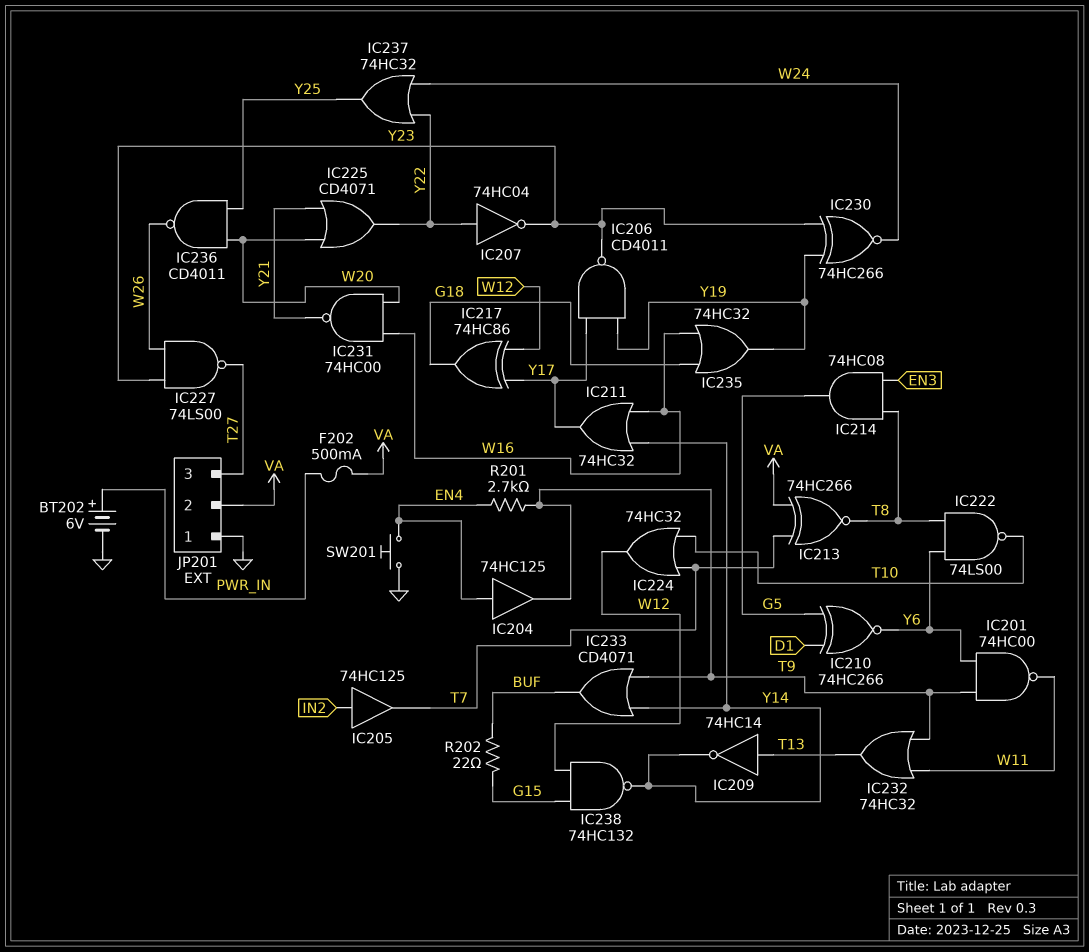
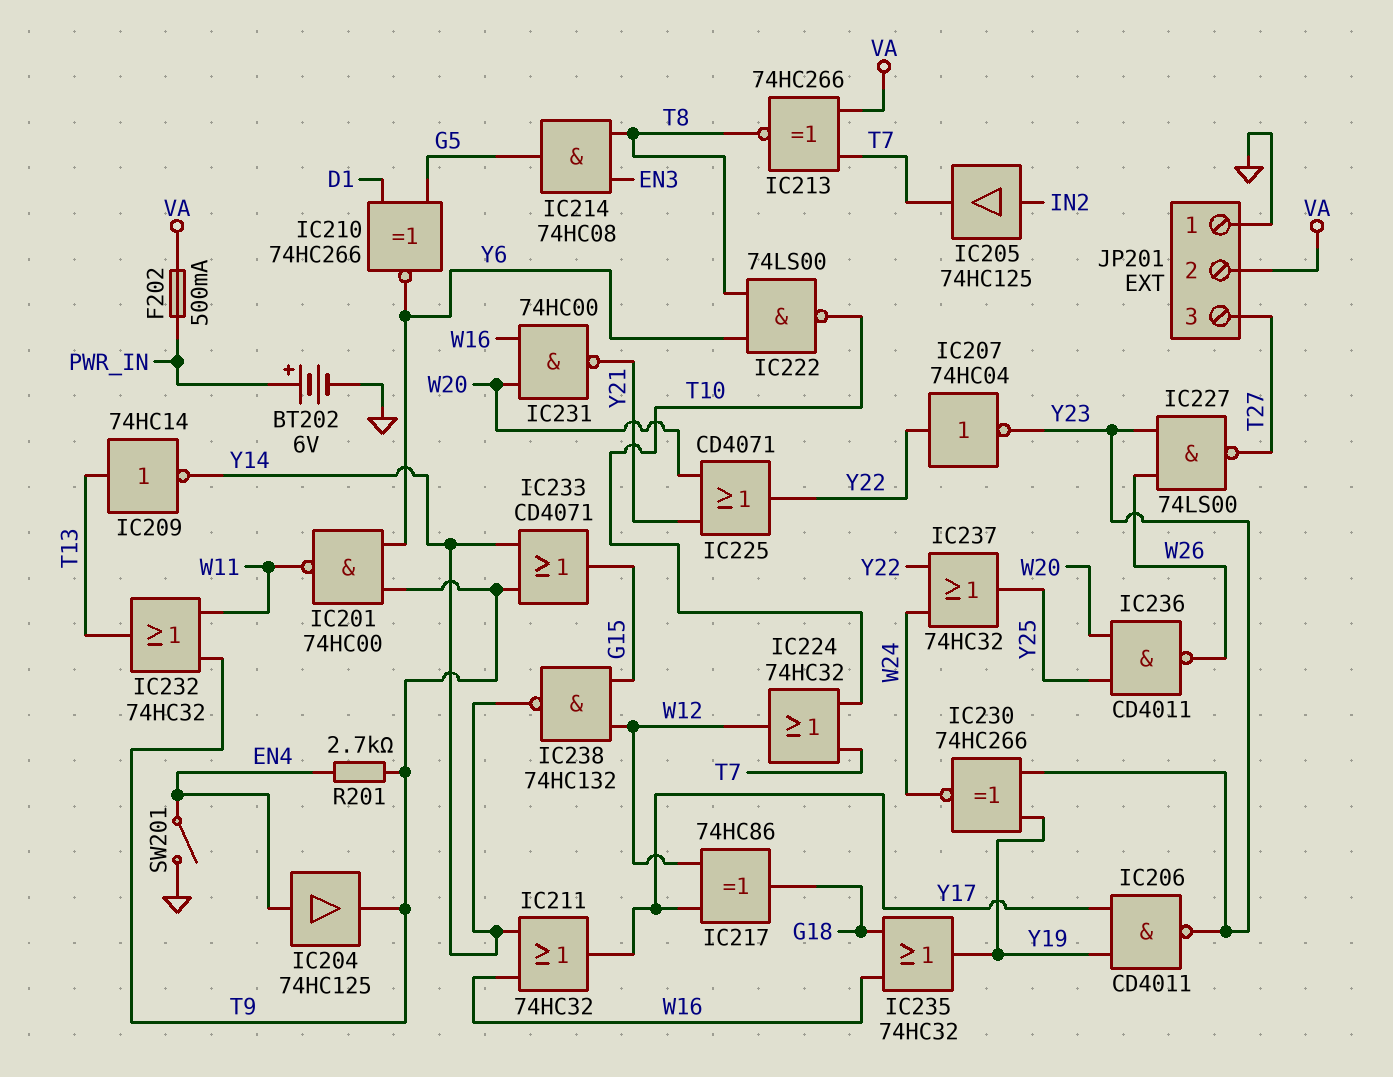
IC233: OR CD4071 (in T9, in Y14, out BUF) -> OR CD4071 (in T9, in Y14, out G15)
R202: 22 (BUF, G15) -> none
SW201: button (EN4, GND) -> switch (EN4, GND)

